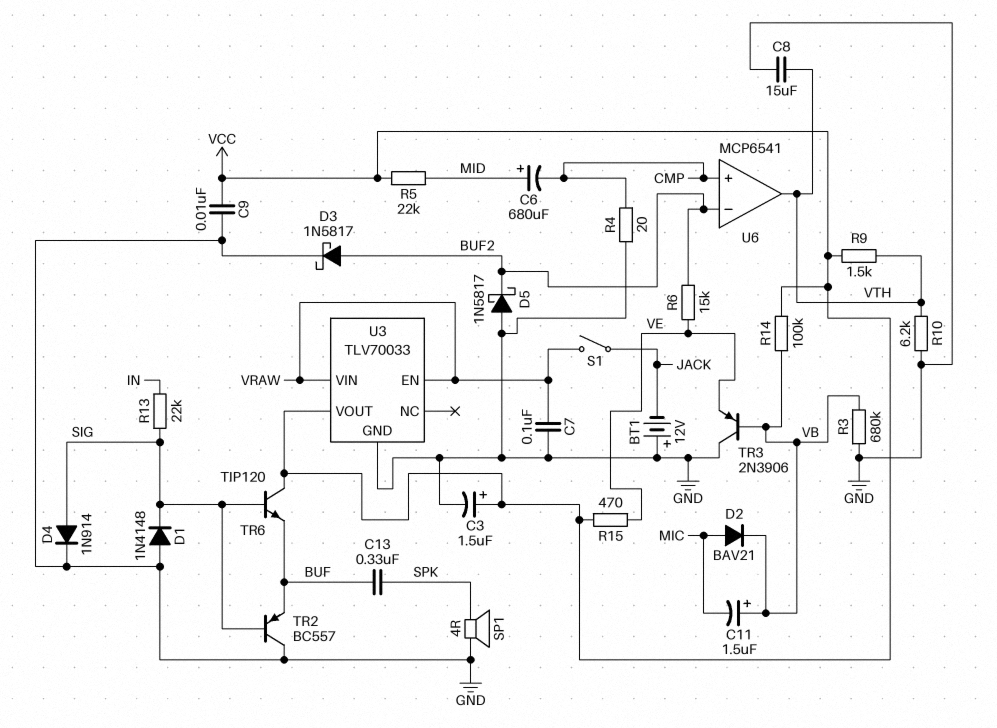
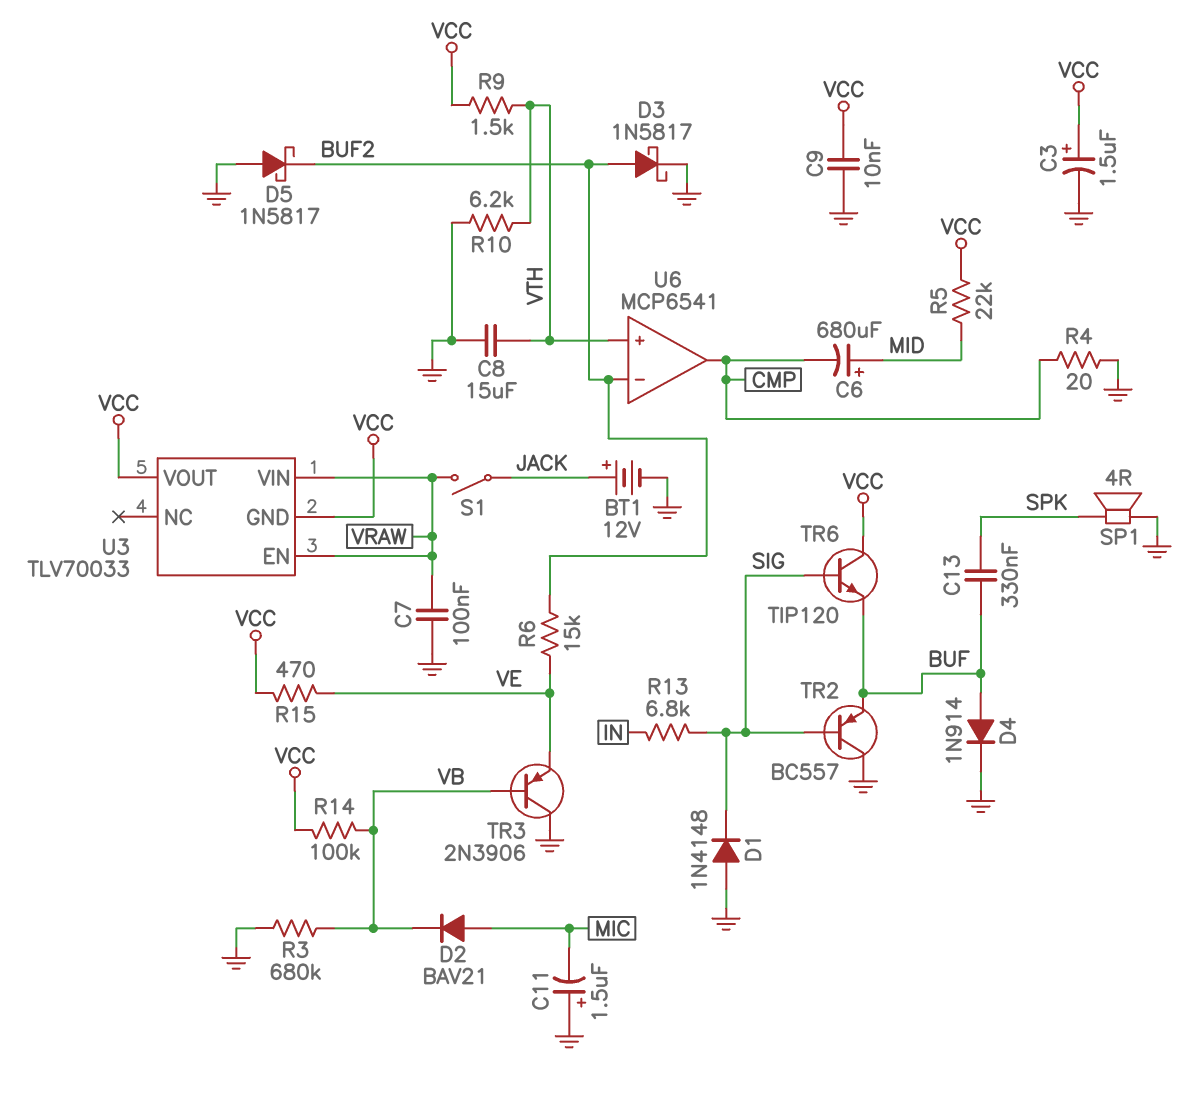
BT1: 12V (plus GND, minus JACK) -> 12V (plus JACK, minus GND)
C11: 1.5uF (plus VB, minus MIC) -> 1.5uF (plus GND, minus MIC)
D4: diode 1N914 (A SIG, K GND) -> diode 1N914 (A BUF, K GND)
R13: 22k (IN, SIG) -> 6.8k (IN, SIG)
U3 pin GND: GND -> VCC
U6 pin in+: CMP -> VTH
U6 pin out: VTH -> CMP

